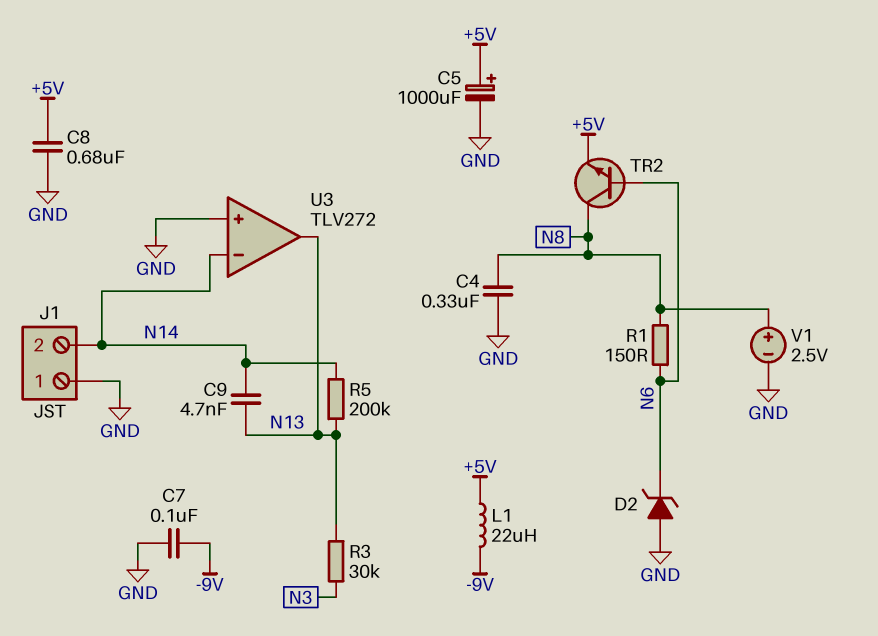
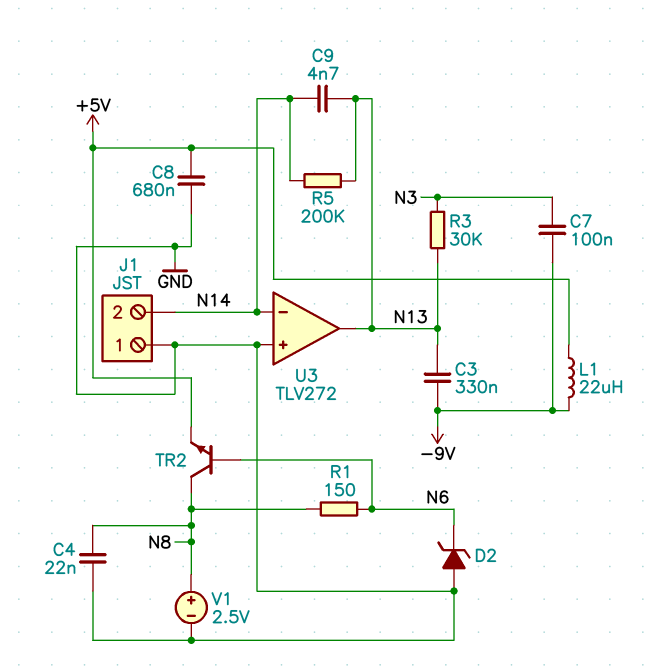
C3: none -> 330nF (-9V, N13)
C4: 330nF (GND, N8) -> 22nF (GND, N8)
C5: 1000uF (plus +5V, minus GND) -> none
C7: 100nF (-9V, GND) -> 100nF (-9V, N3)

